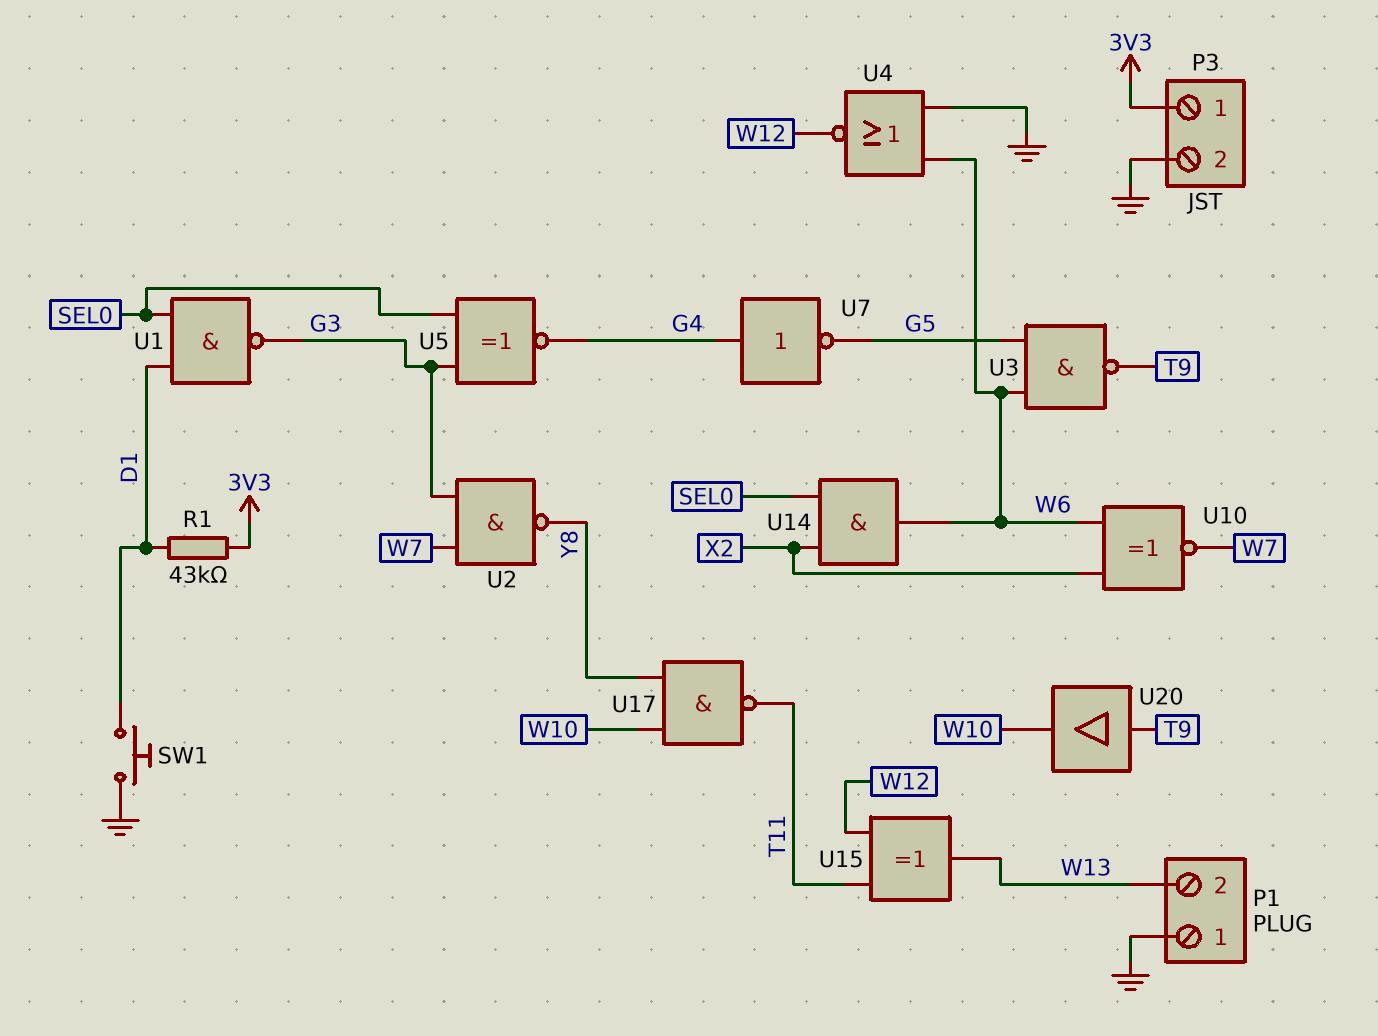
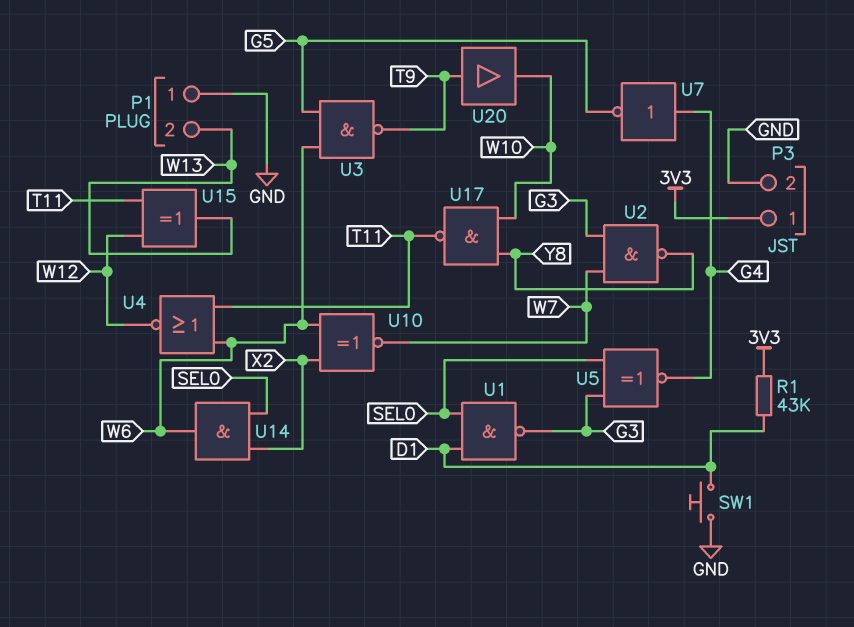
U4: NOR (in GND, in W6, out W12) -> NOR (in T11, in W6, out W12)

